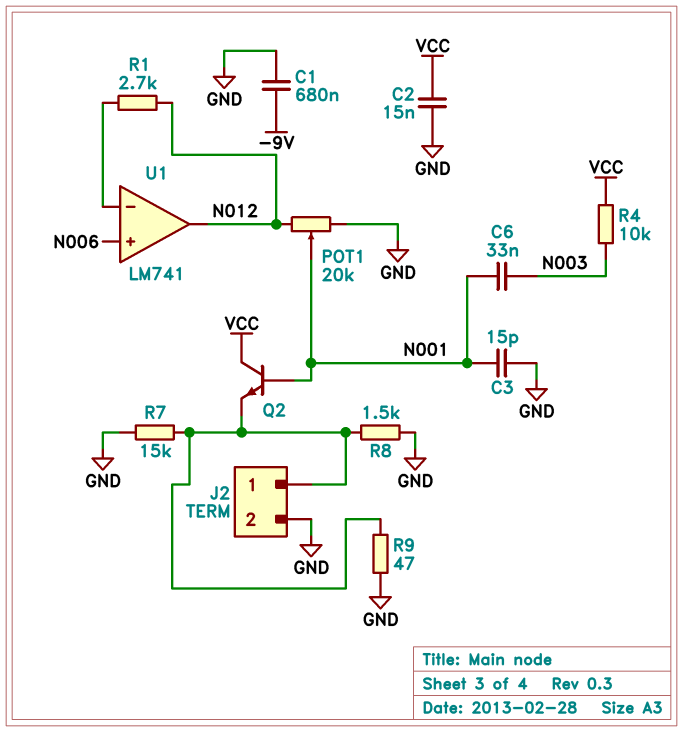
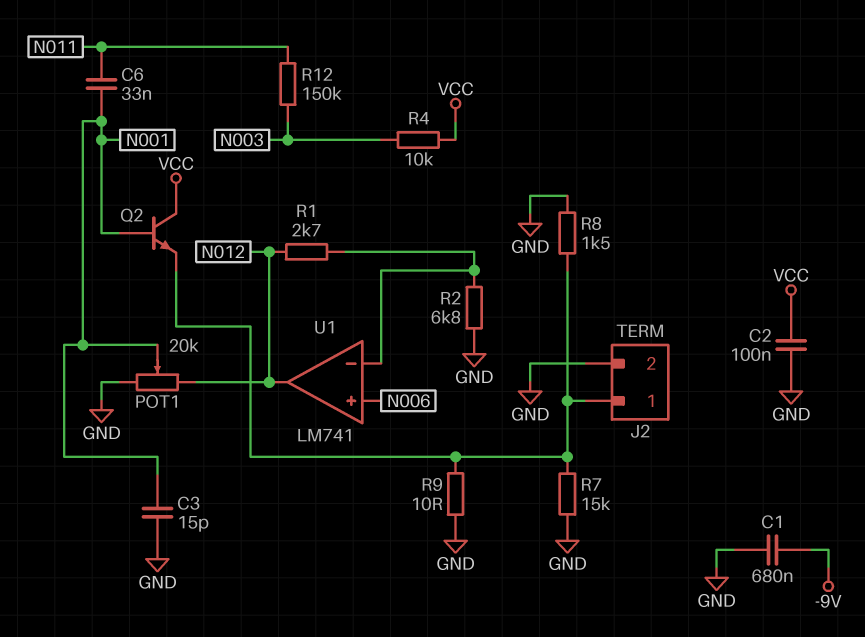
C2: 15nF (GND, VCC) -> 100nF (GND, VCC)
C6: 33nF (N001, N003) -> 33nF (N001, N011)
R2: none -> 6.8k (GND, U1/in-)
R9: 47 (GND, J2/1) -> 10 (GND, J2/1)
R12: none -> 150k (N003, N011)

